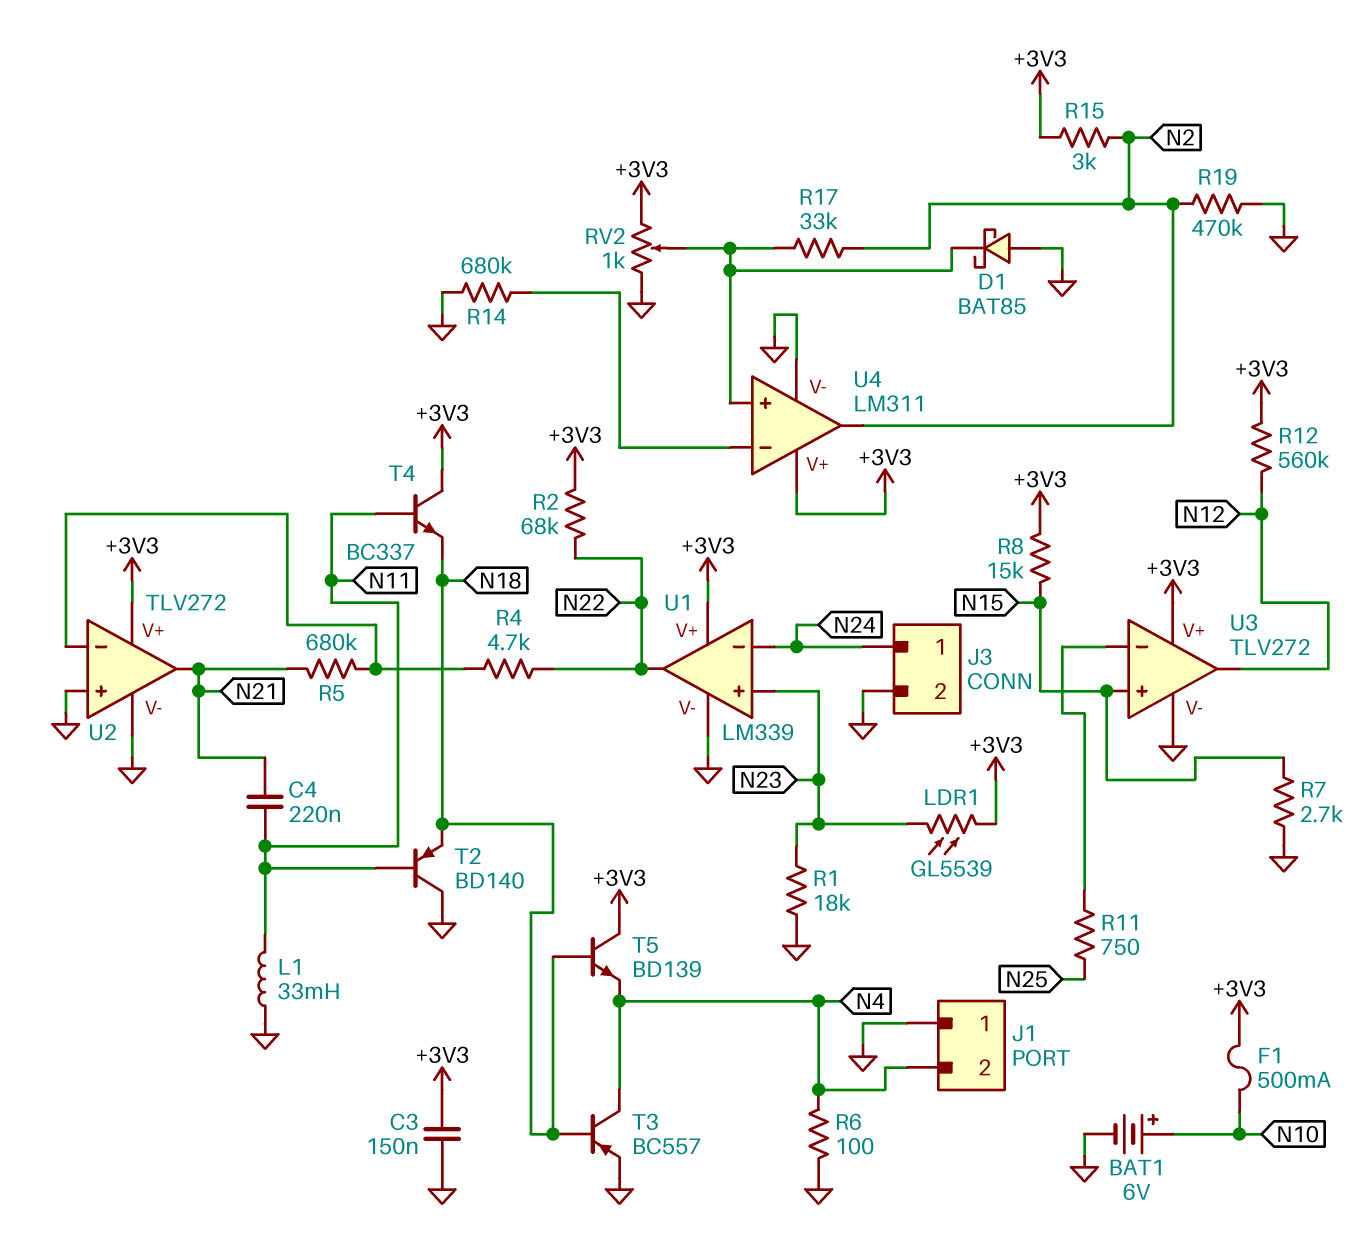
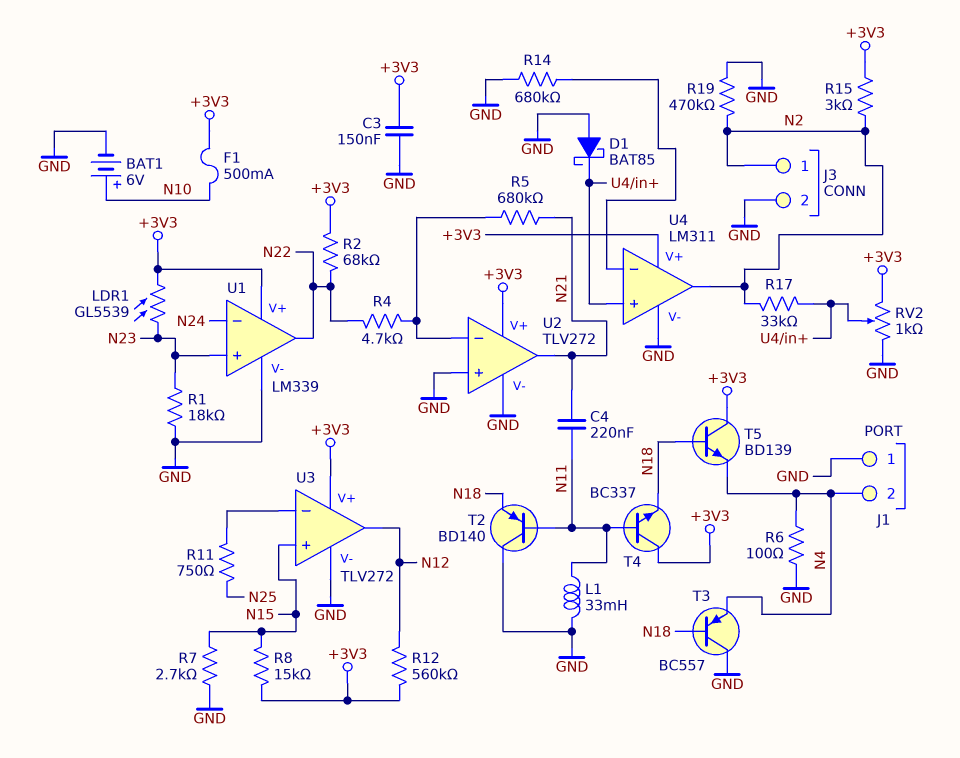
J3 pin 1: N24 -> N2
T3: PNP BC557 (B N18, C N4, E GND) -> PNP BC557 (B N18, C GND, E N4)

